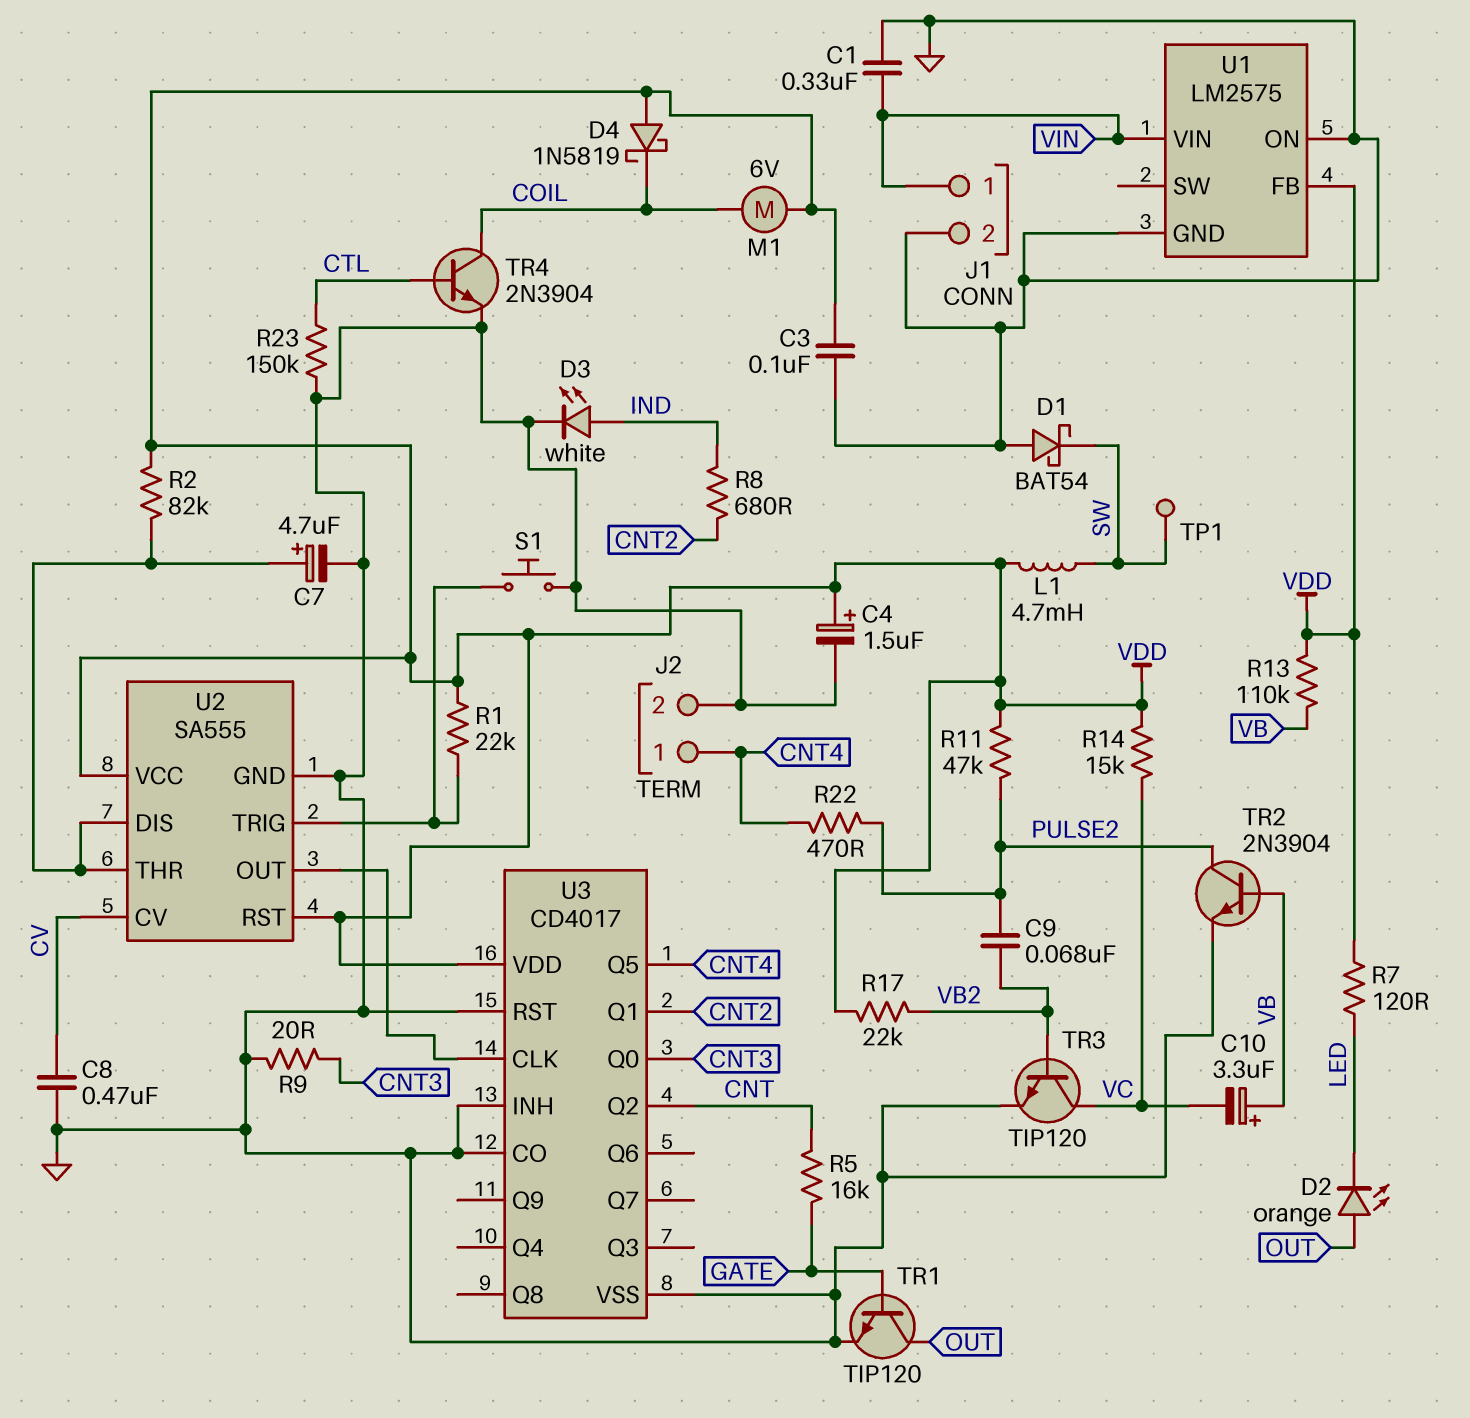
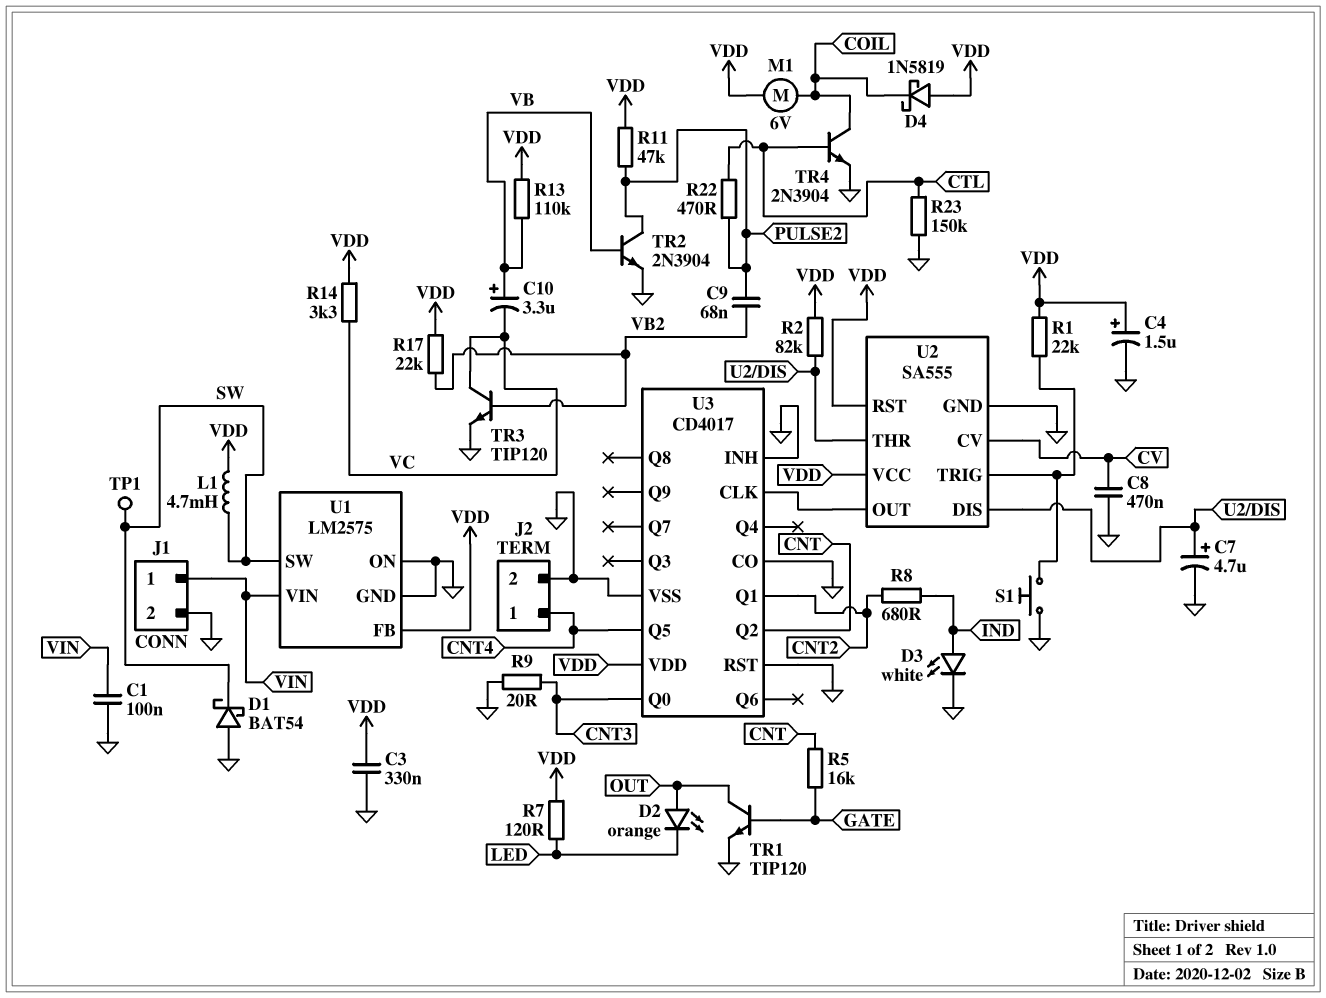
C1: 330nF (GND, VIN) -> 100nF (GND, VIN)
C3: 100nF (GND, VDD) -> 330nF (GND, VDD)
R14: 15k (VC, VDD) -> 3.3k (VC, VDD)
R22: 470 (CNT4, PULSE2) -> 470 (CTL, PULSE2)
U1 pin SW: none -> SW

